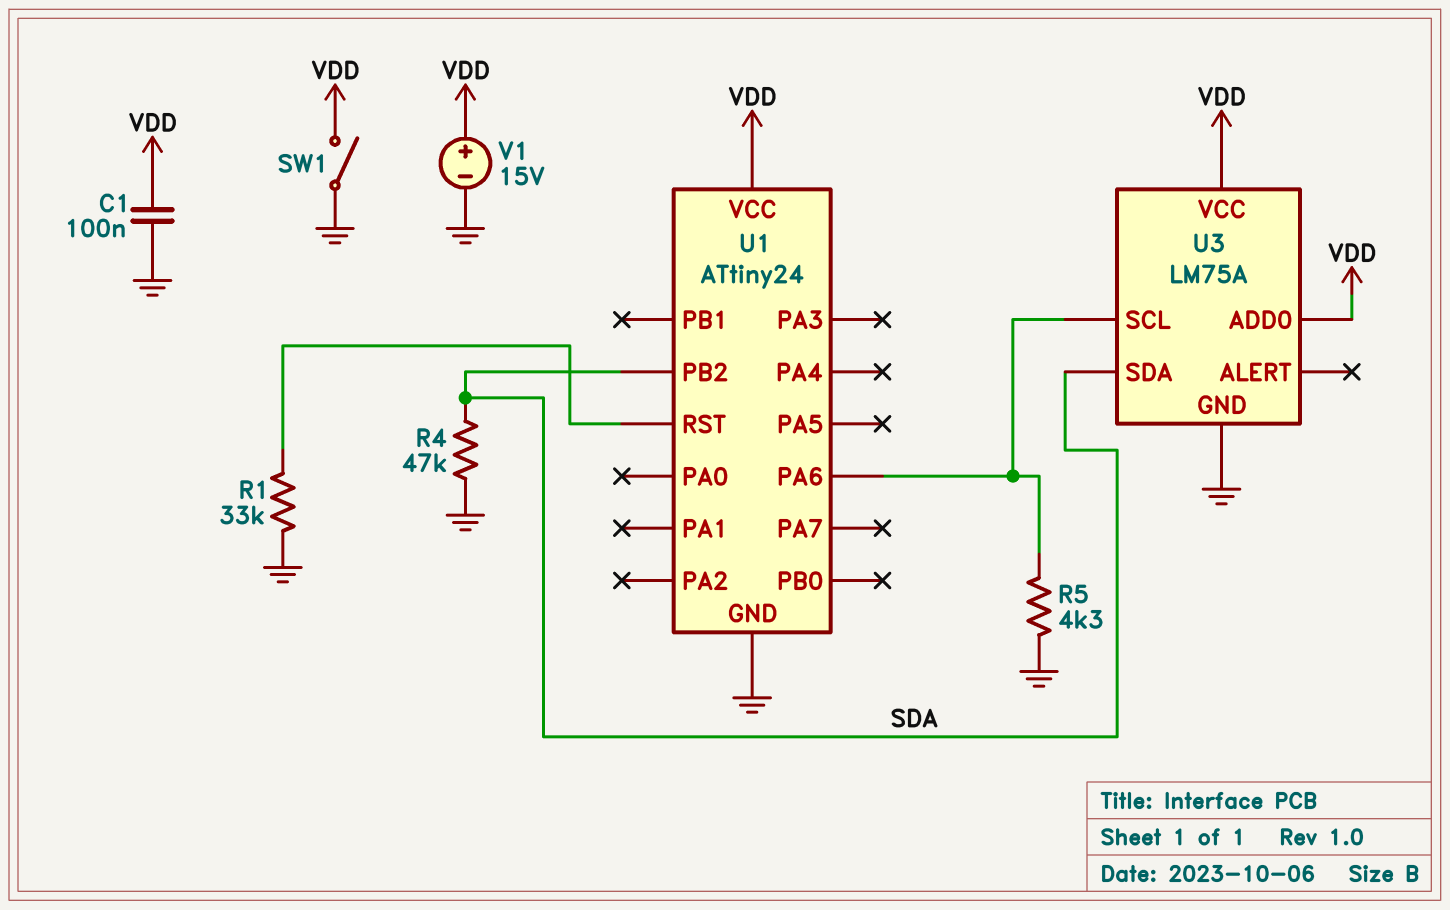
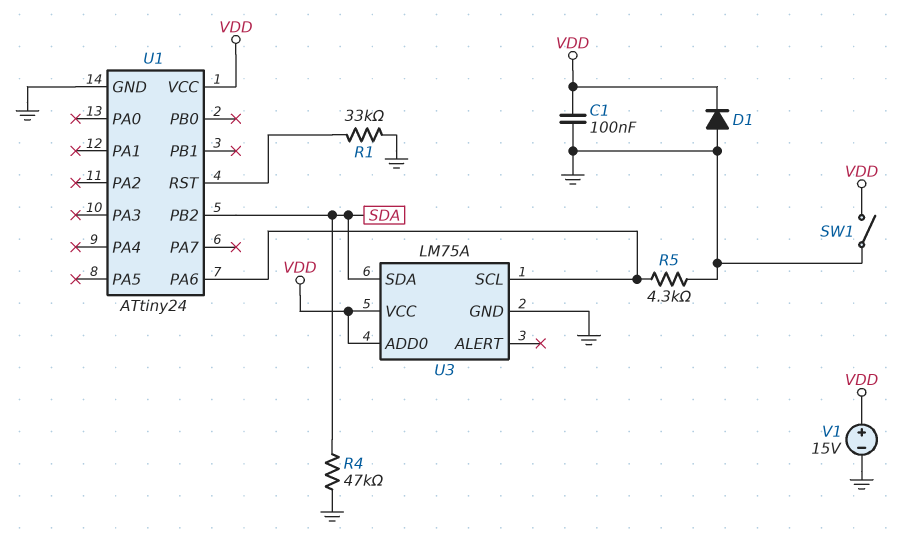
D1: none -> diode (A GND, K VDD)

